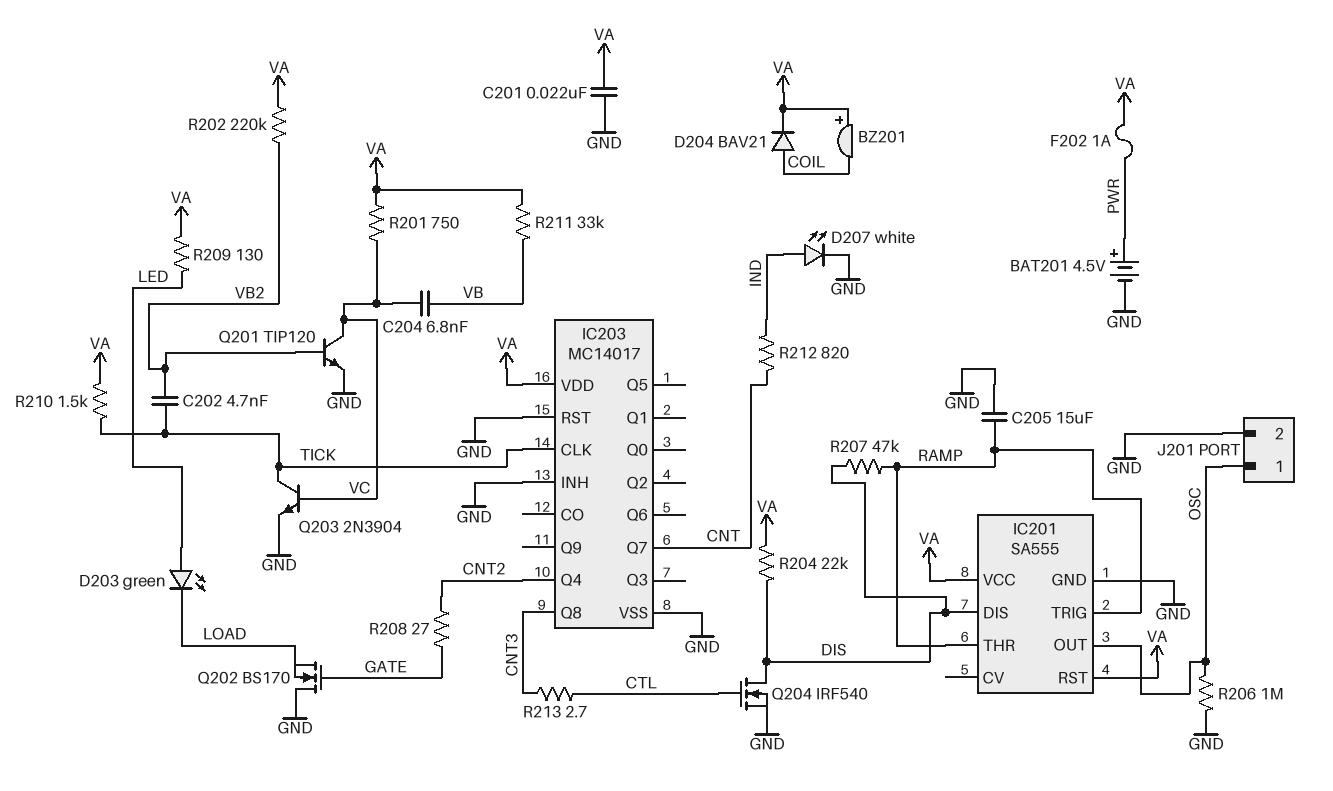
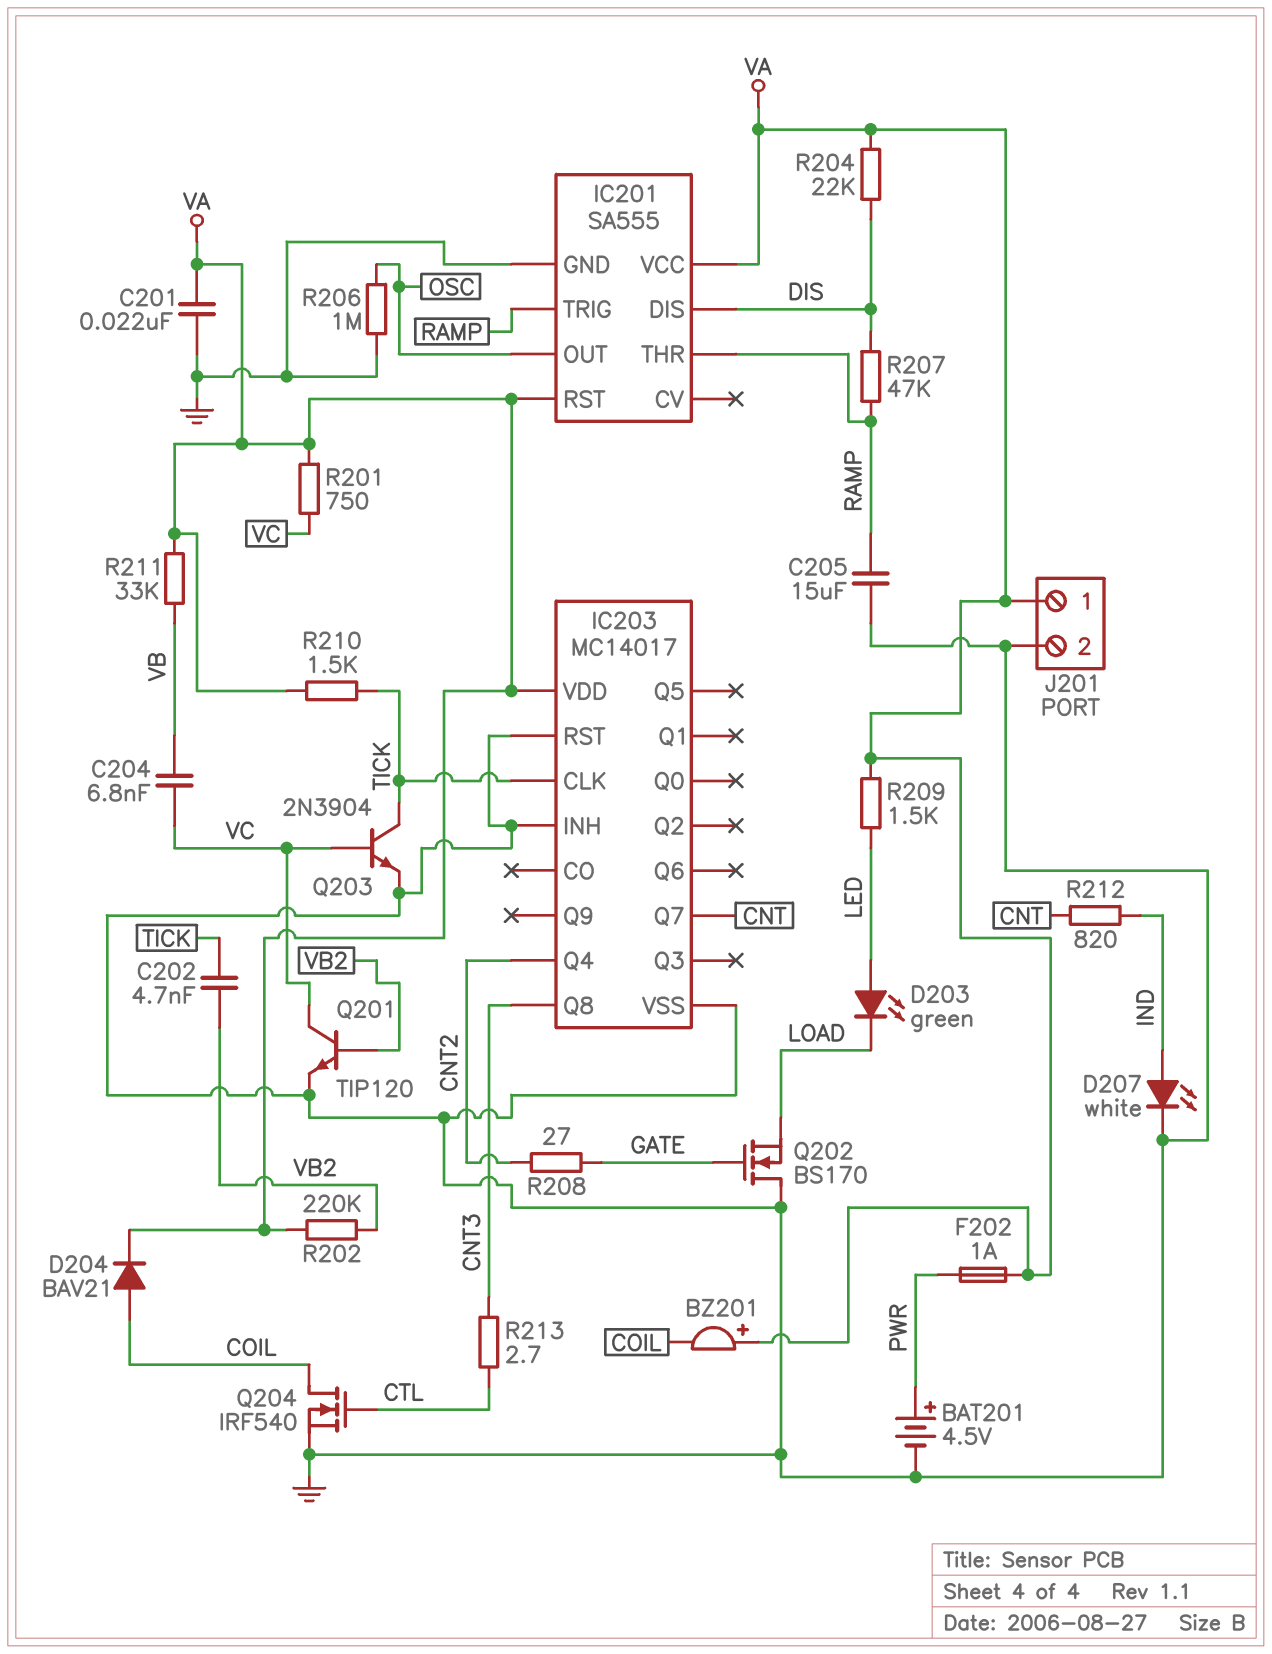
J201 pin 1: OSC -> VA
Q204: NMOS IRF540 (G CTL, D DIS, S GND) -> NMOS IRF540 (G CTL, D COIL, S GND)
R209: 130 (LED, VA) -> 1.5k (LED, VA)

